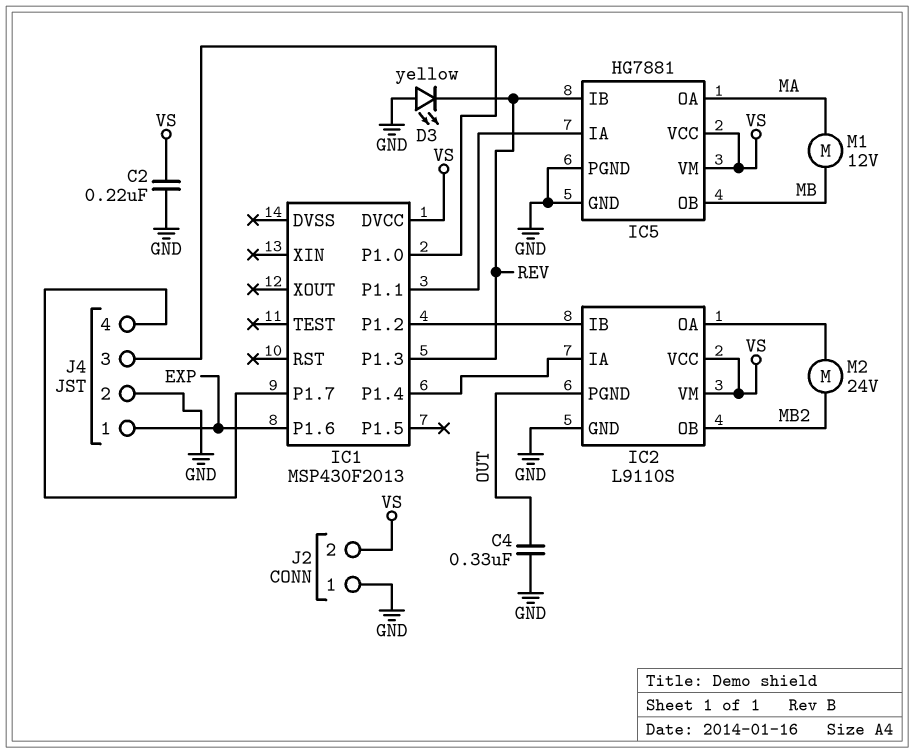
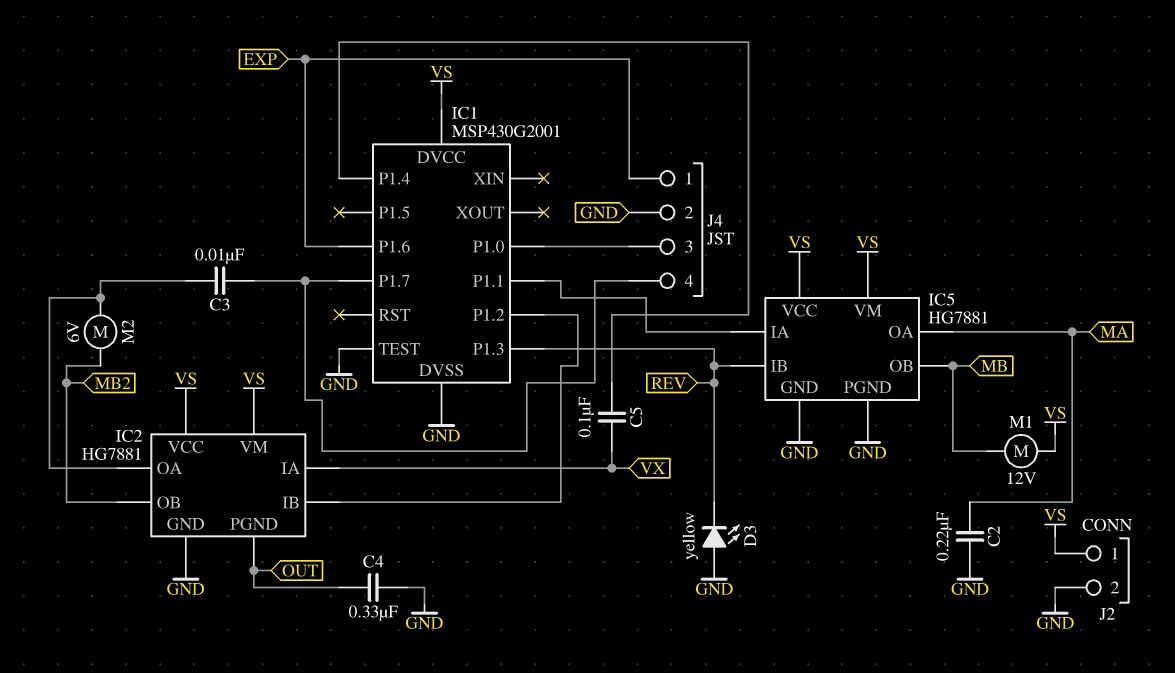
C2: 220nF (GND, VS) -> 220nF (GND, MA)
C3: none -> 10nF (IC1/P1.7, IC2/OA)
C5: none -> 100nF (IC1/P1.4, VX)
IC1: MSP430F2013 -> MSP430G2001
IC1 pin DVSS: none -> GND
IC1 pin TEST: none -> GND
IC2: L9110S -> HG7881
IC2 pin IA: IC1/P1.4 -> VX
J2 pin 1: GND -> VS
J2 pin 2: VS -> GND
M1: motor 12V (MA, MB) -> motor 12V (MB, VS)
M2: motor 24V (IC2/OA, MB2) -> motor 6V (IC2/OA, MB2)

